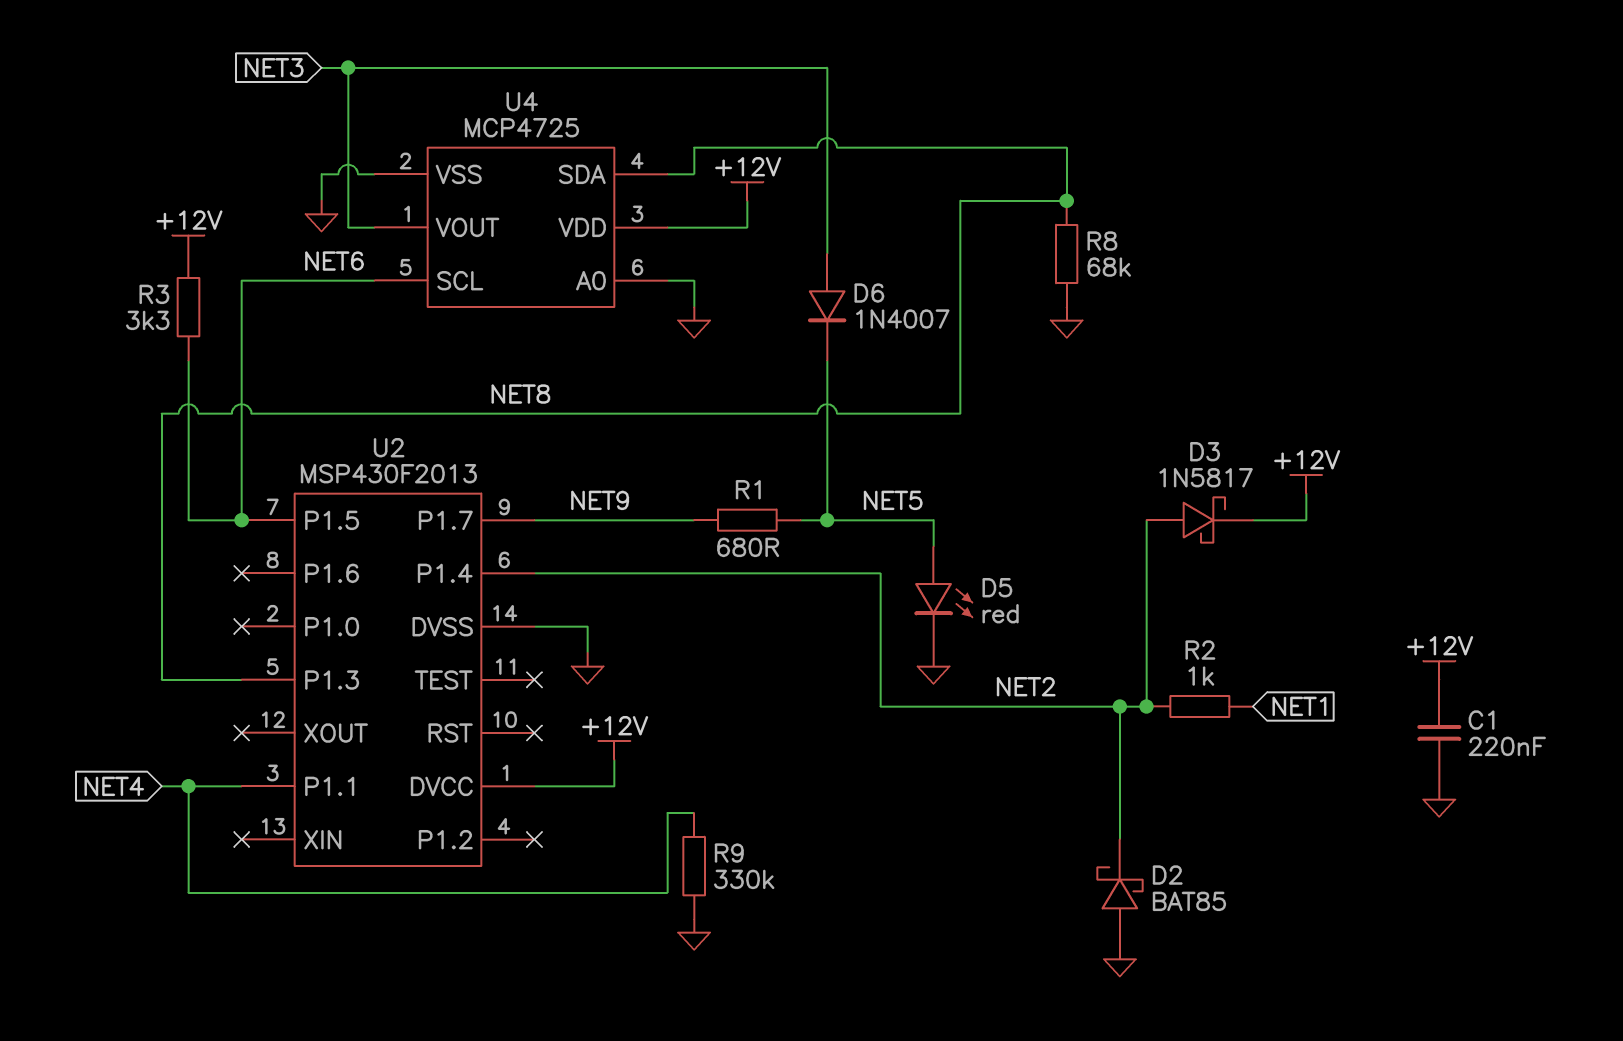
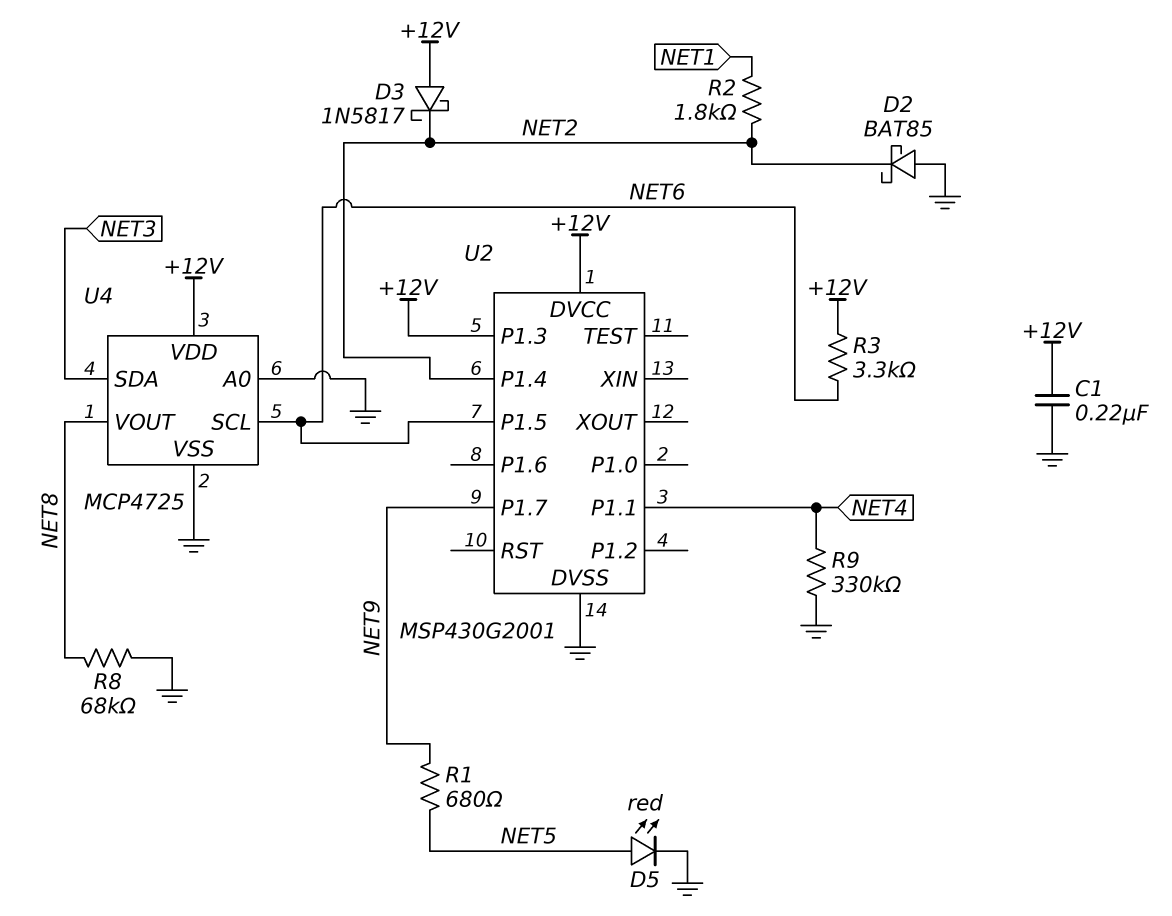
D3: schottky 1N5817 (A NET2, K +12V) -> schottky 1N5817 (A +12V, K NET2)
D6: diode 1N4007 (A NET3, K NET5) -> none
R2: 1k (NET1, NET2) -> 1.8k (NET1, NET2)
U2: MSP430F2013 -> MSP430G2001
U2 pin P1.3: NET8 -> +12V
U4 pin SDA: NET8 -> NET3
U4 pin VOUT: NET3 -> NET8

